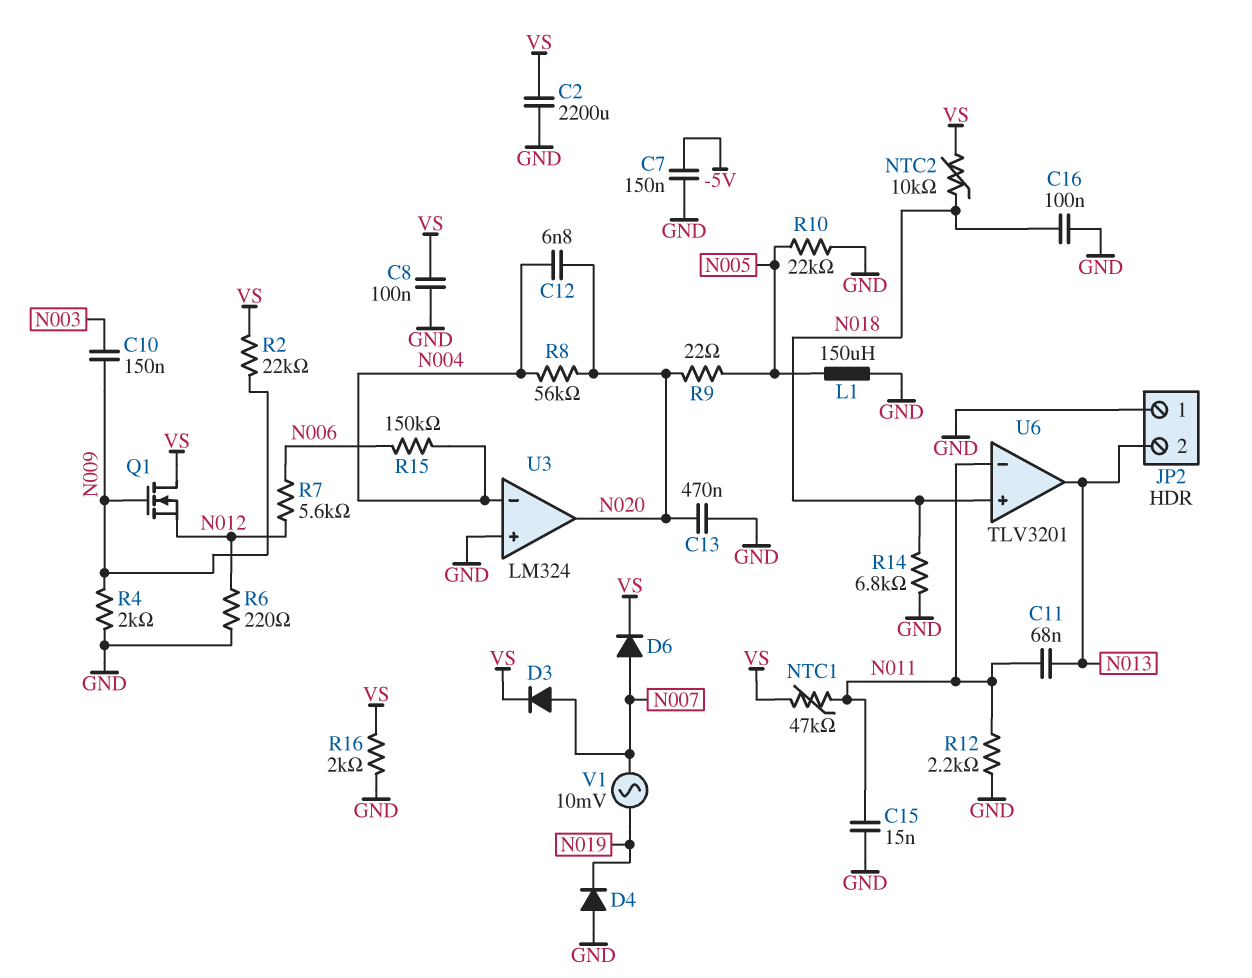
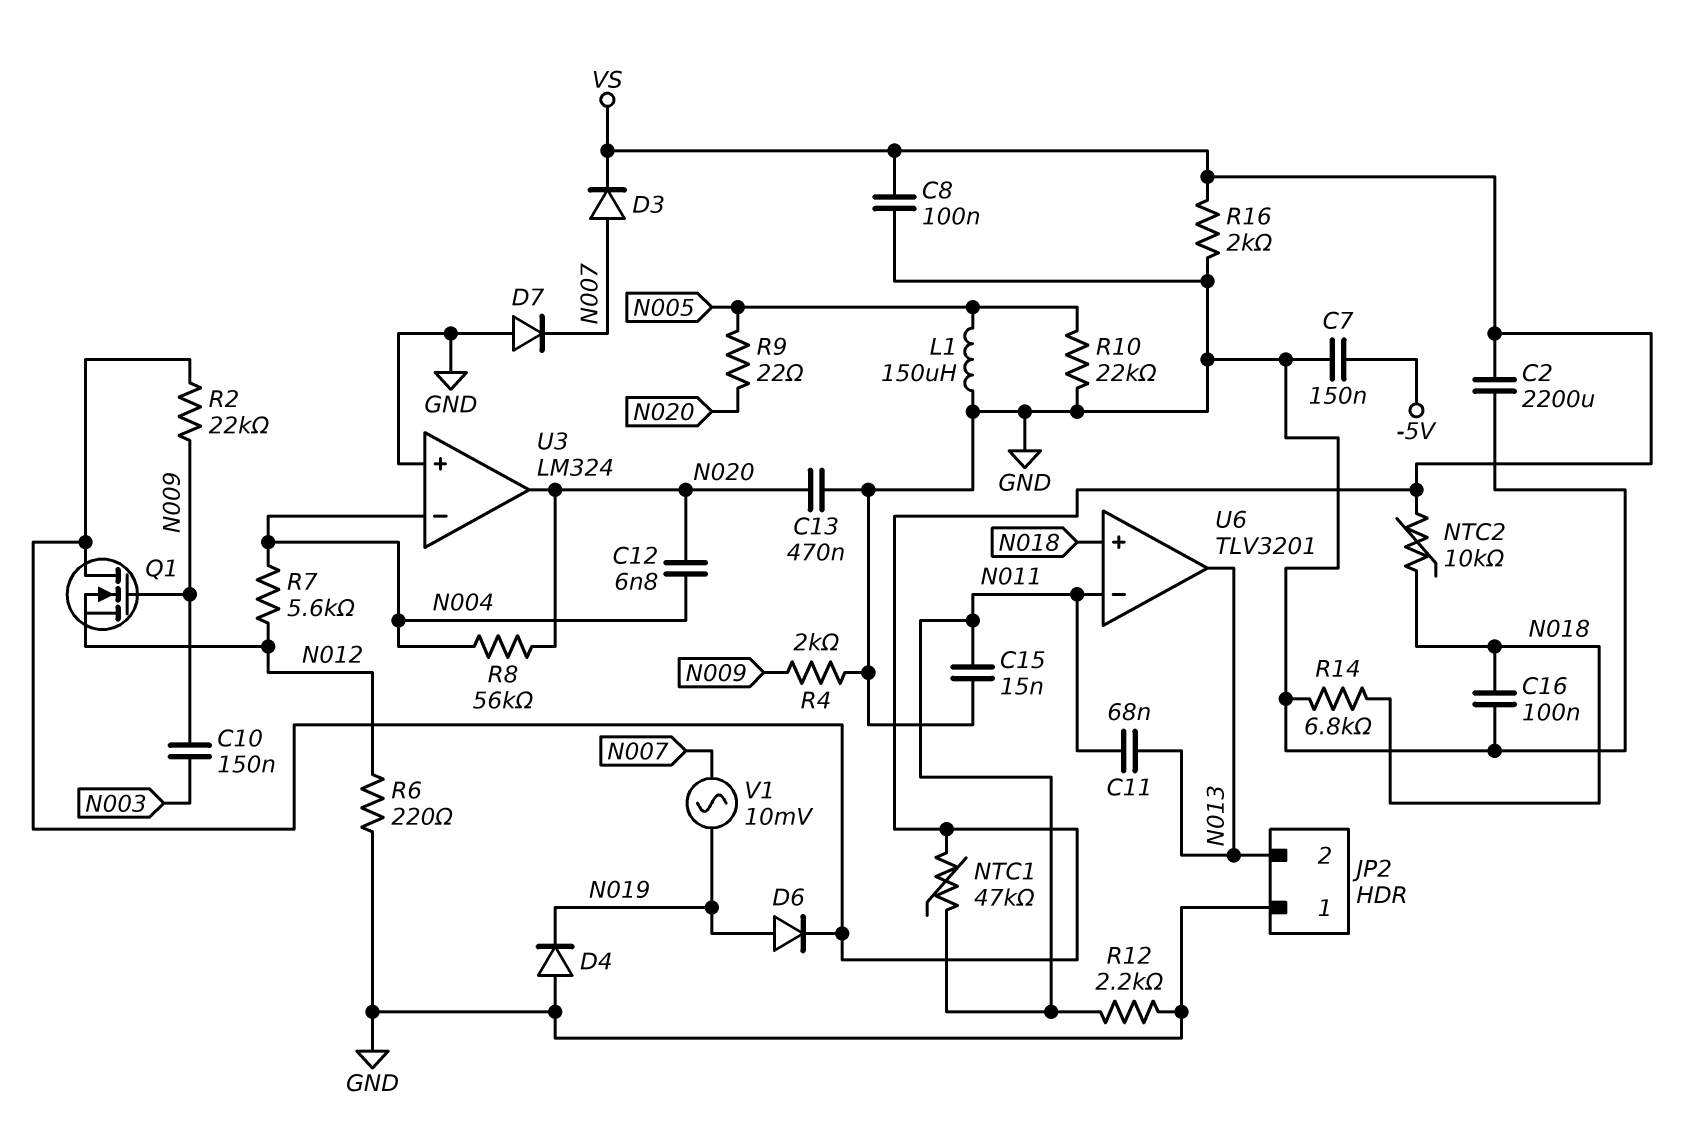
D6: diode (A N007, K VS) -> diode (A N019, K VS)
D7: none -> diode (A GND, K N007)
R7: 5.6k (N006, N012) -> 5.6k (N004, N012)
R15: 150k (N004, N006) -> none

